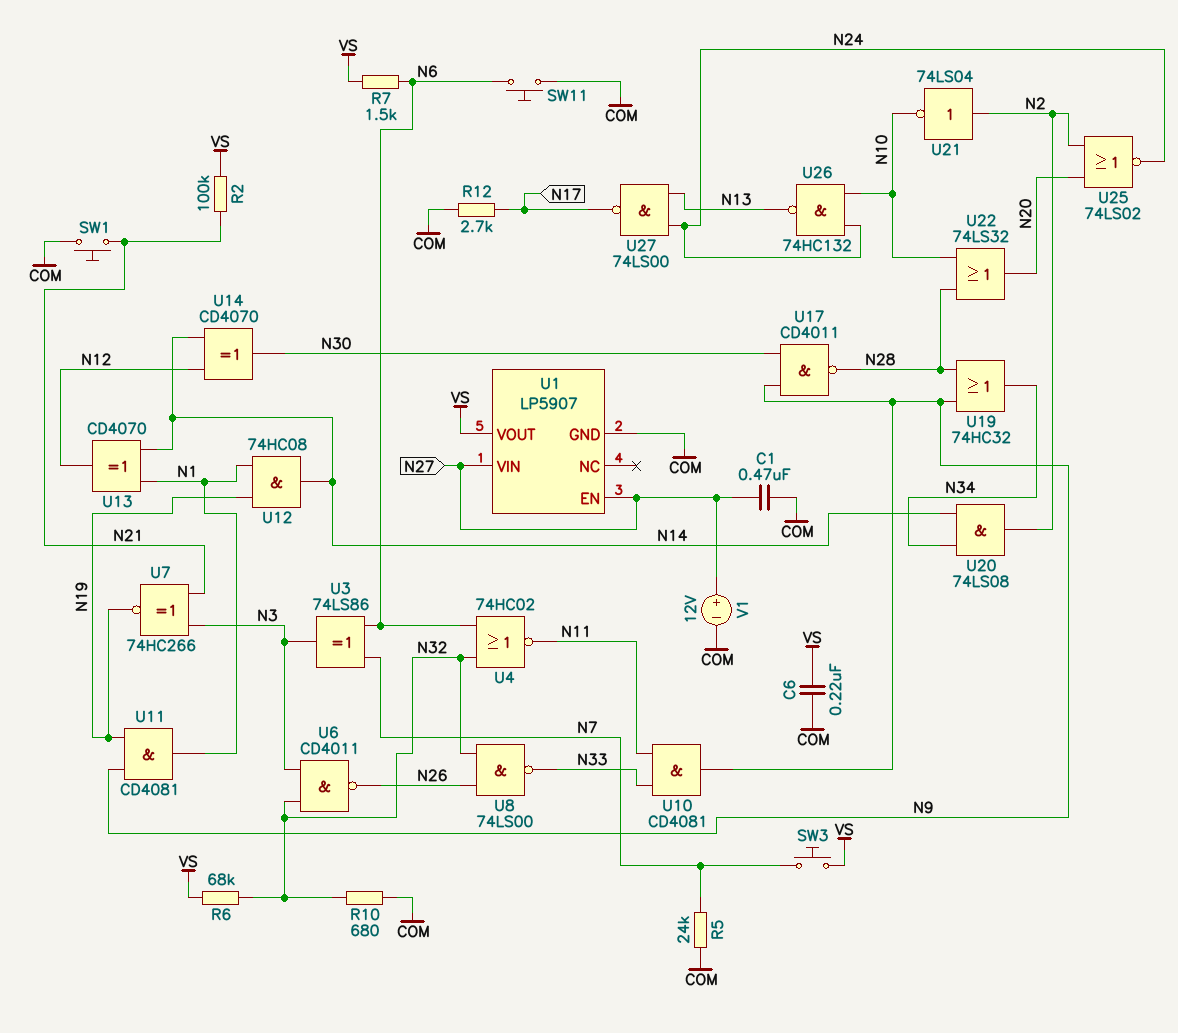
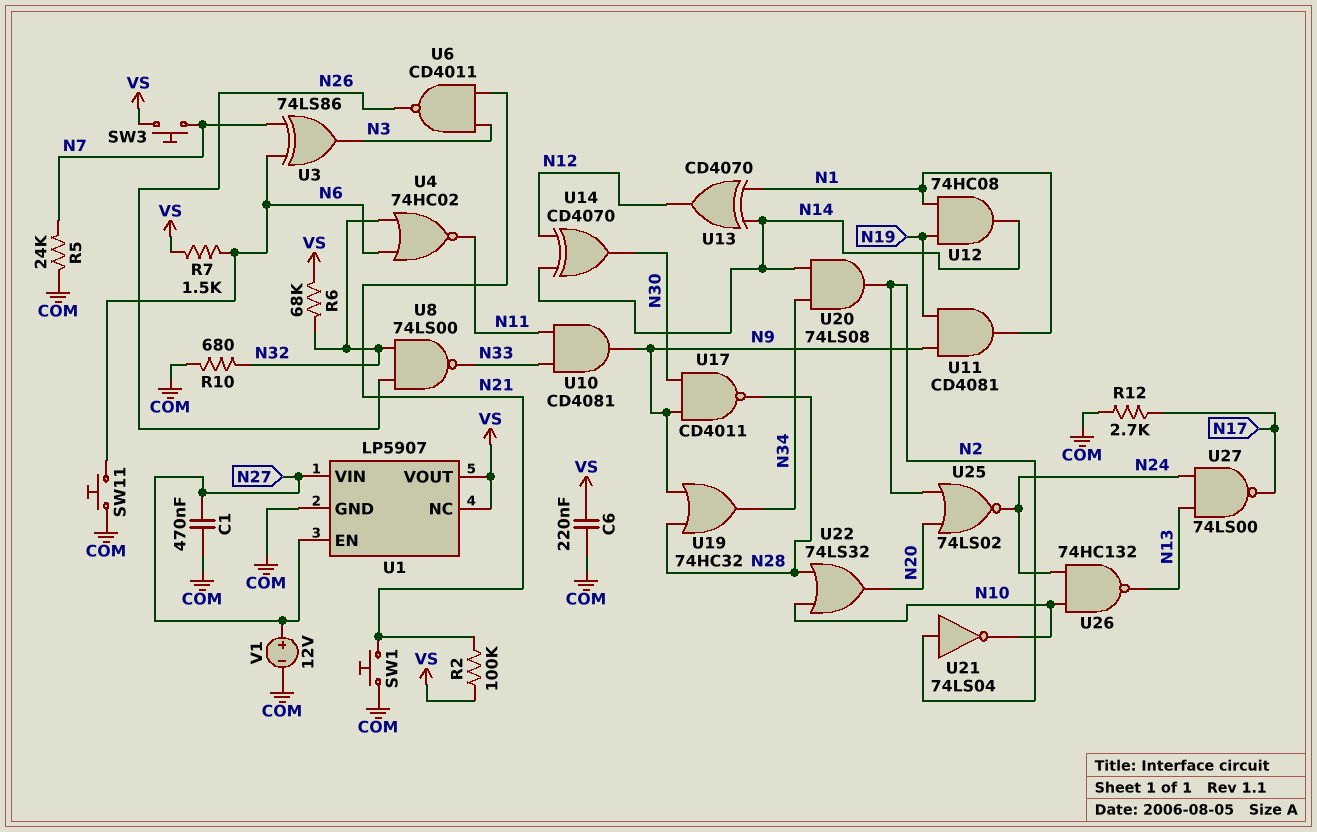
U1 pin NC: none -> VS
U6: NAND CD4011 (in N3, in N32, out N26) -> NAND CD4011 (in N3, in N21, out N26)
U7: XNOR 74HC266 (in N3, in N21, out N19) -> none

